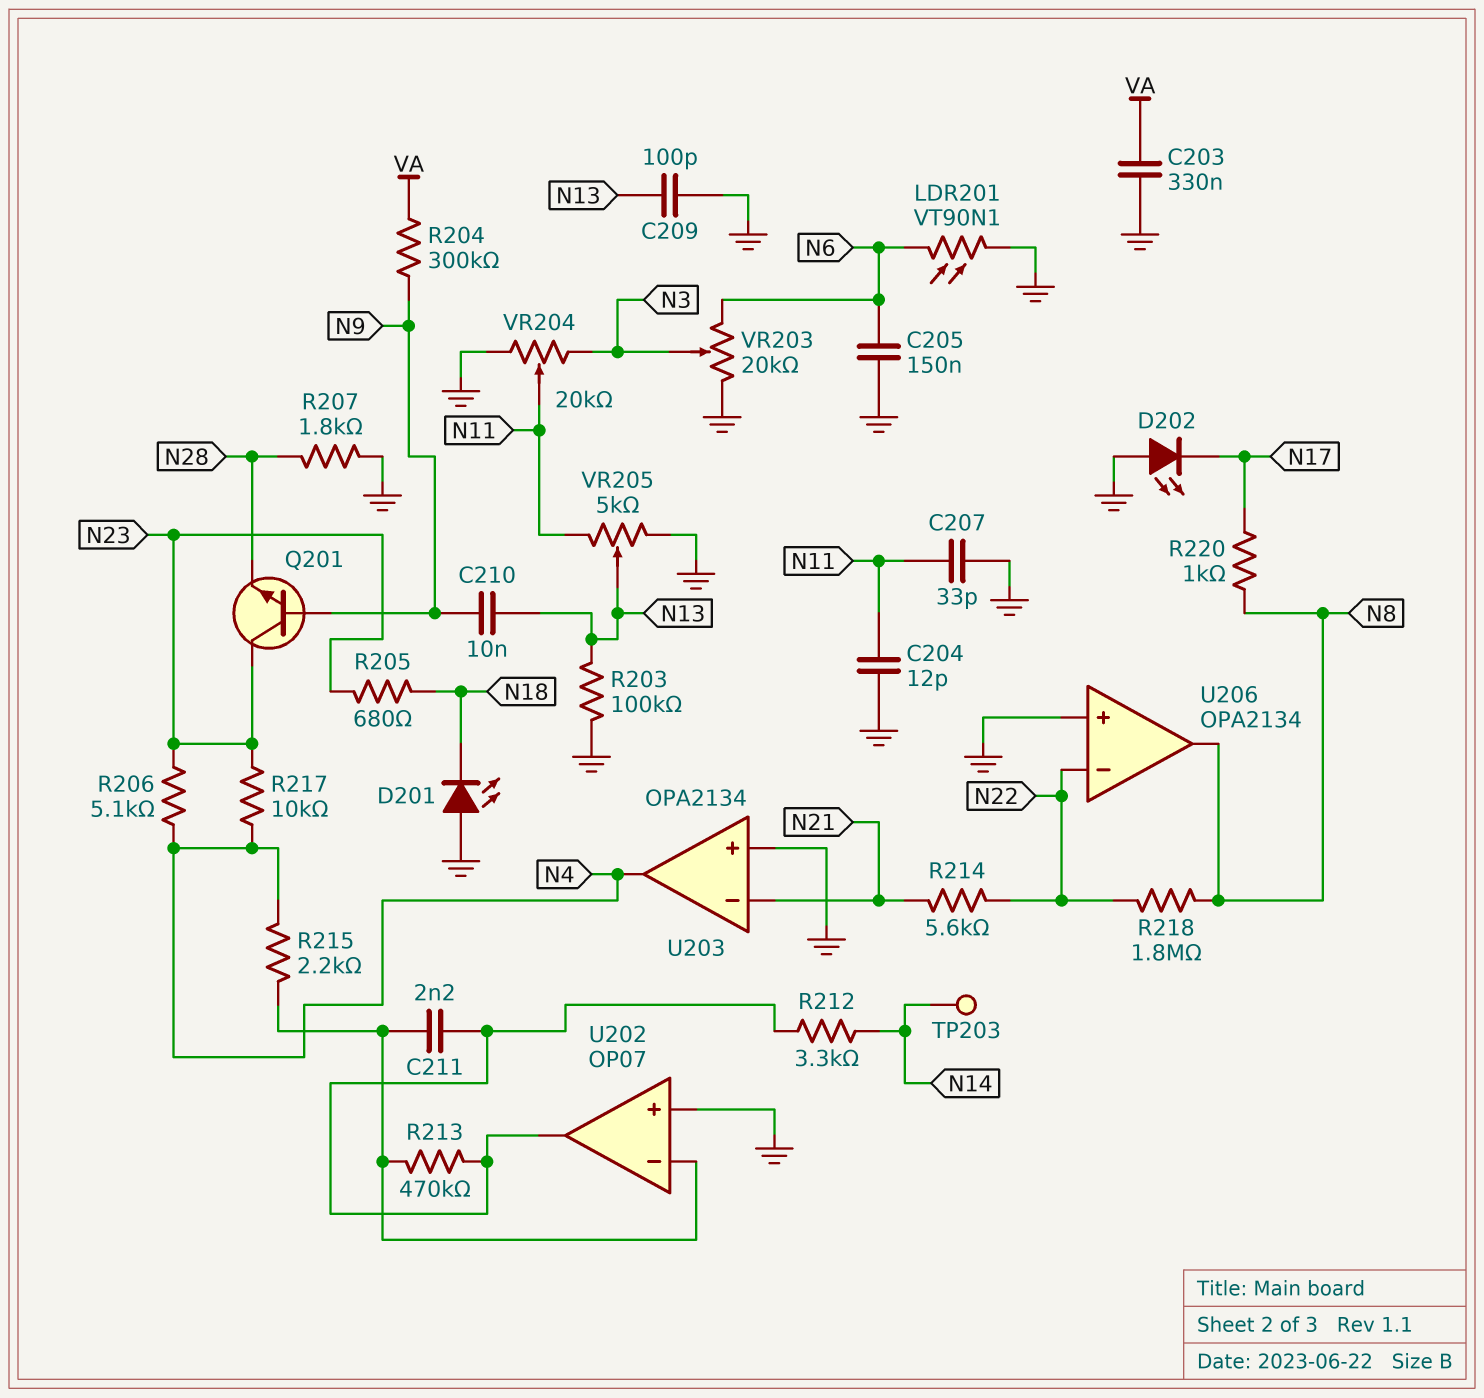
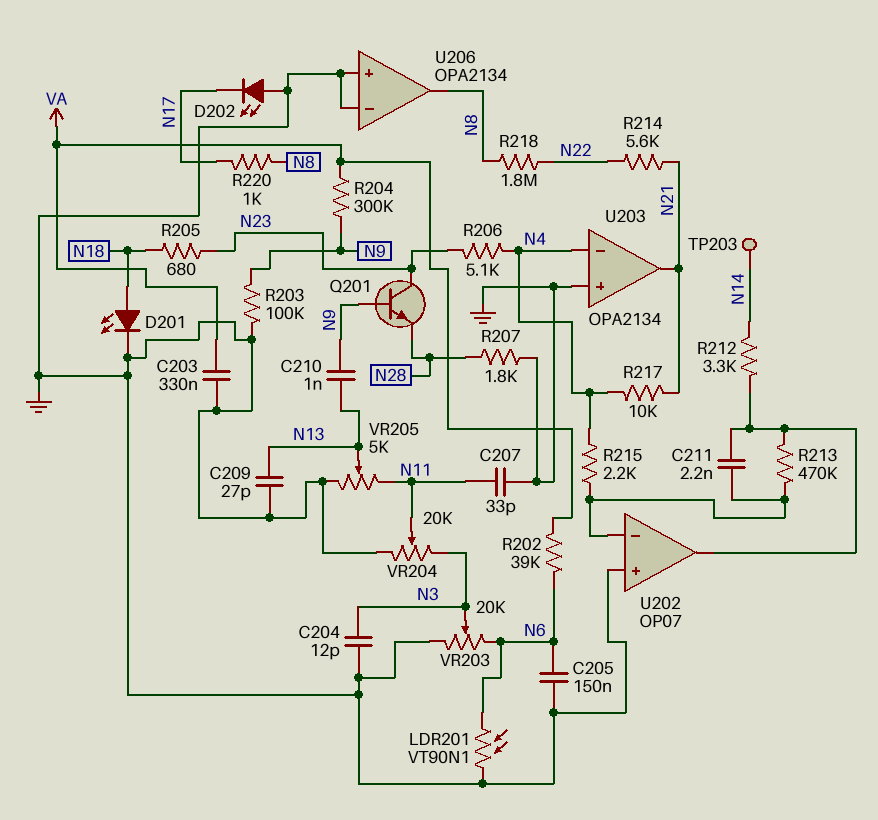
C204: 12pF (GND, N11) -> 12pF (GND, N3)
C209: 100pF (GND, N13) -> 27pF (GND, N13)
C210: 10nF (N9, N13) -> 1nF (N9, N13)
D201: LED (A GND, K N18) -> LED (A N18, K GND)
R202: none -> 39k (N6, VA)
R203: 100k (GND, N13) -> 100k (GND, N9)
R217: 10k (N4, N23) -> 10k (N4, N21)
U203 pin in-: N21 -> N4
U203 pin out: N4 -> N21
U206 pin in-: N22 -> GND

